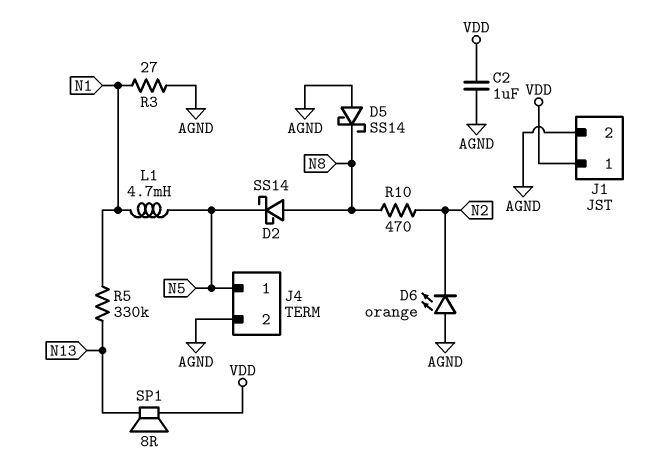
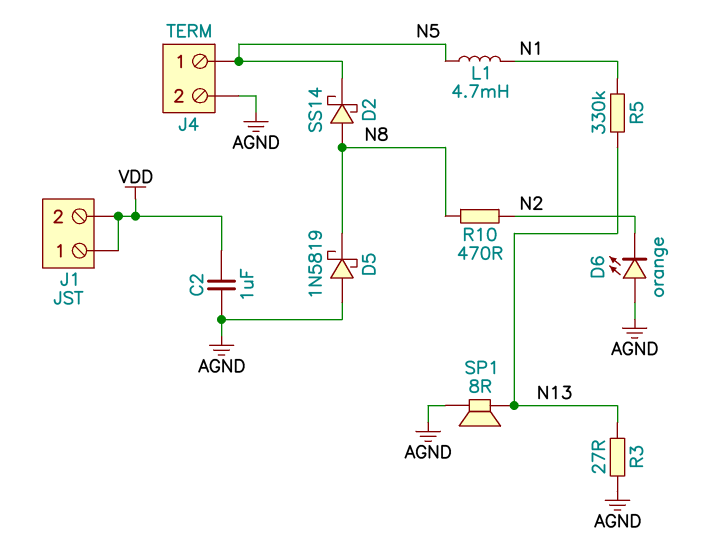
D5: schottky SS14 (A AGND, K N8) -> schottky 1N5819 (A AGND, K N8)
J1 pin 2: AGND -> VDD
R3: 27 (AGND, N1) -> 27 (AGND, N13)
SP1: speaker 8R (N13, VDD) -> speaker 8R (AGND, N13)

